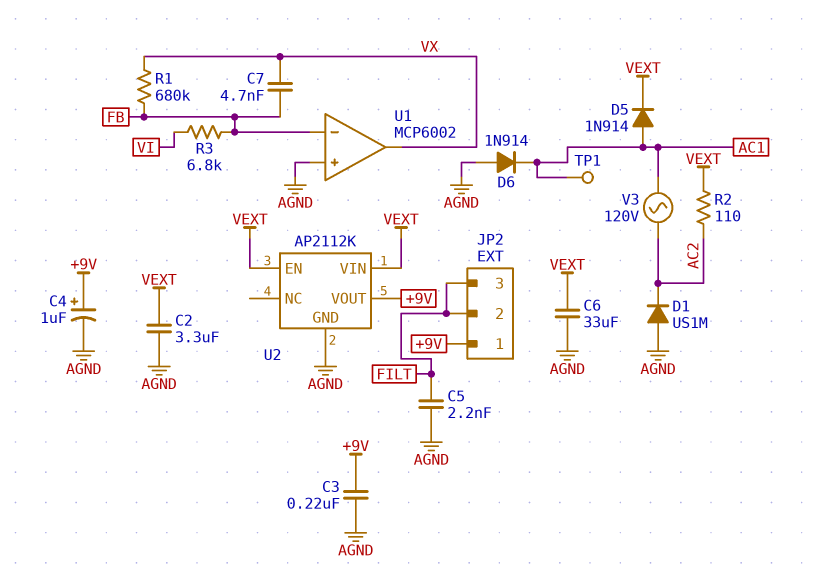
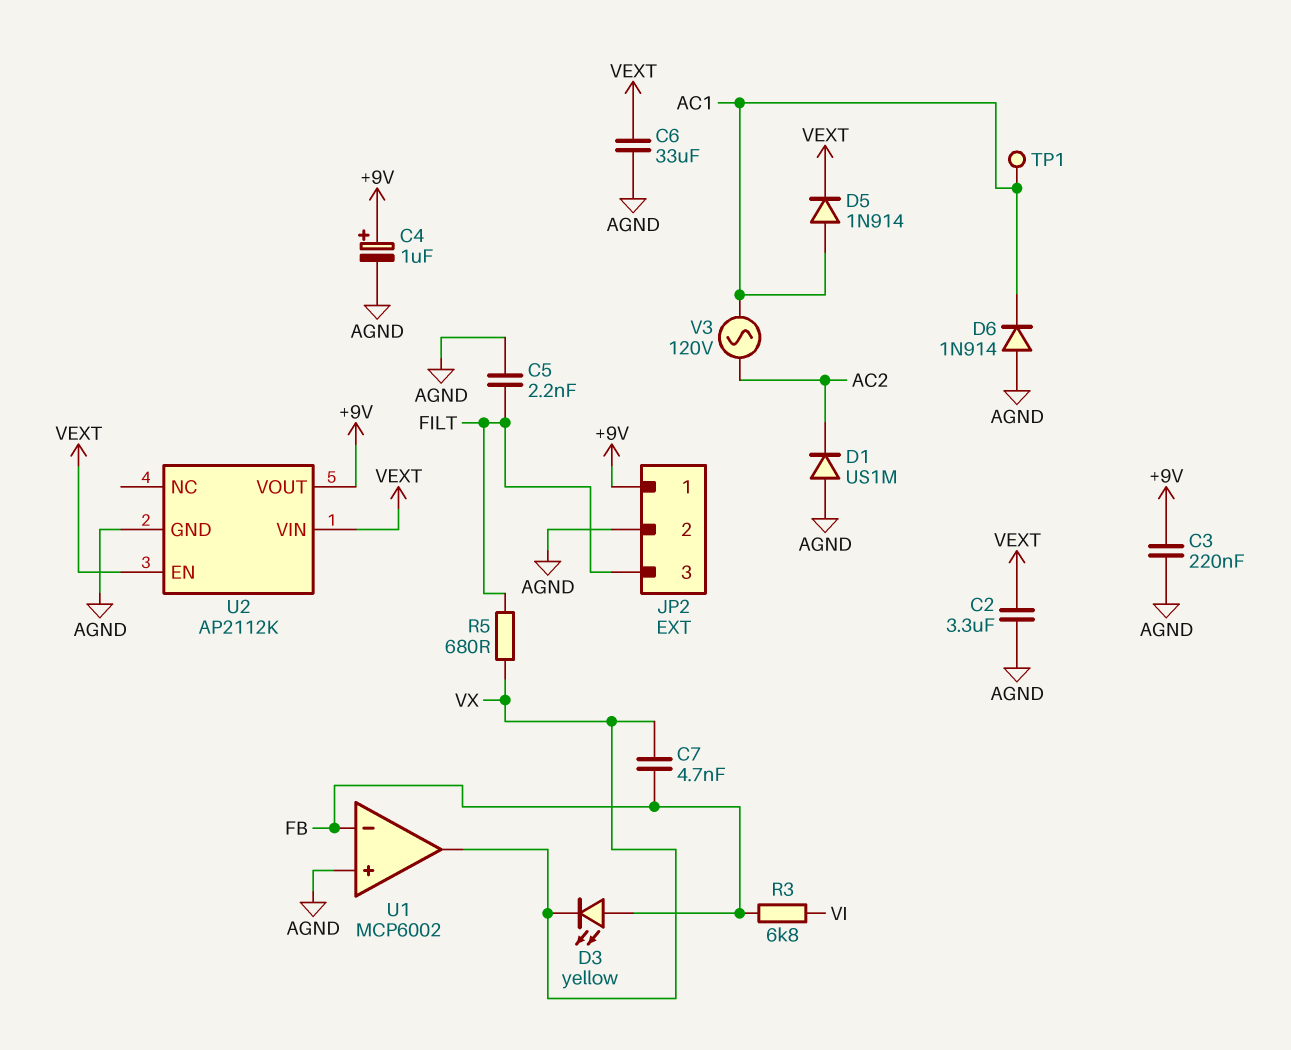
D3: none -> LED yellow (A FB, K VX)
JP2 pin 2: FILT -> AGND
R1: 680k (FB, VX) -> none
R2: 110 (AC2, VEXT) -> none
R5: none -> 680 (FILT, VX)

